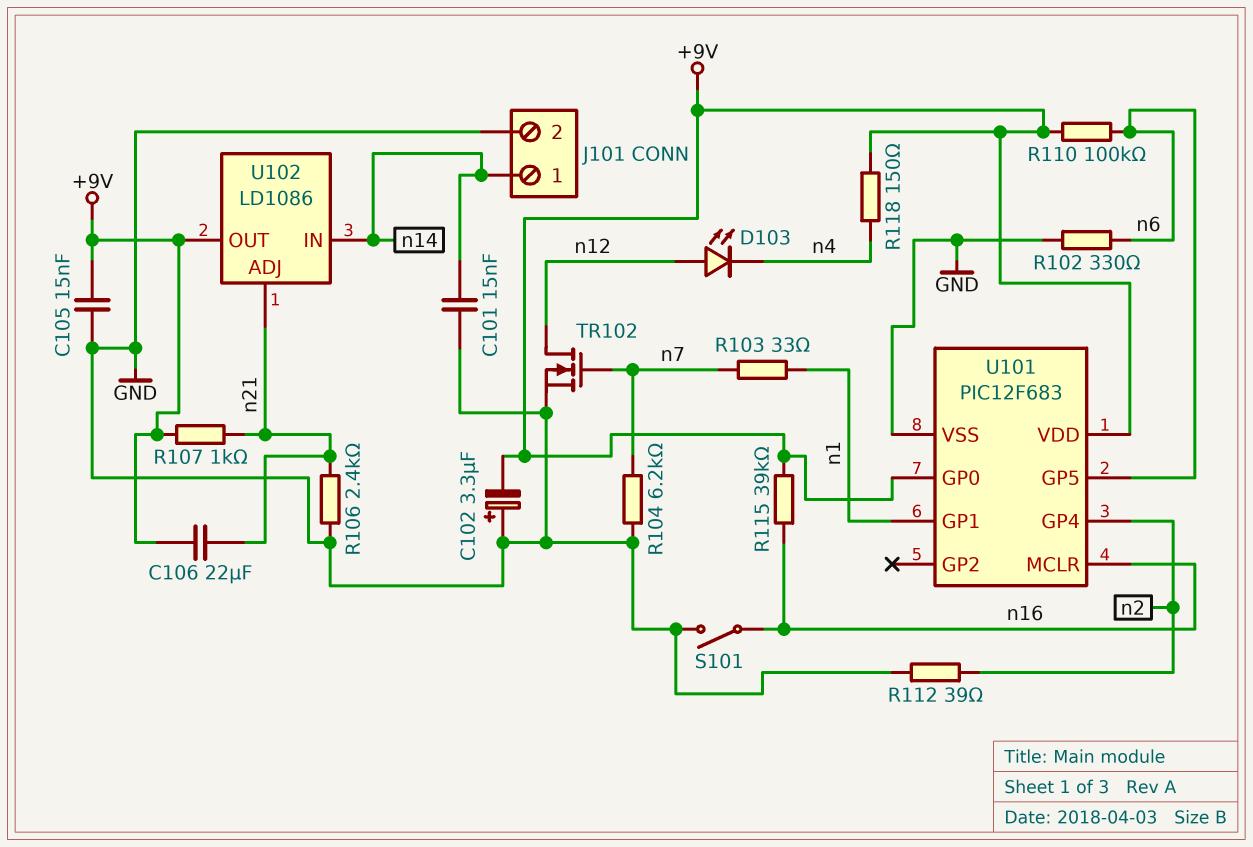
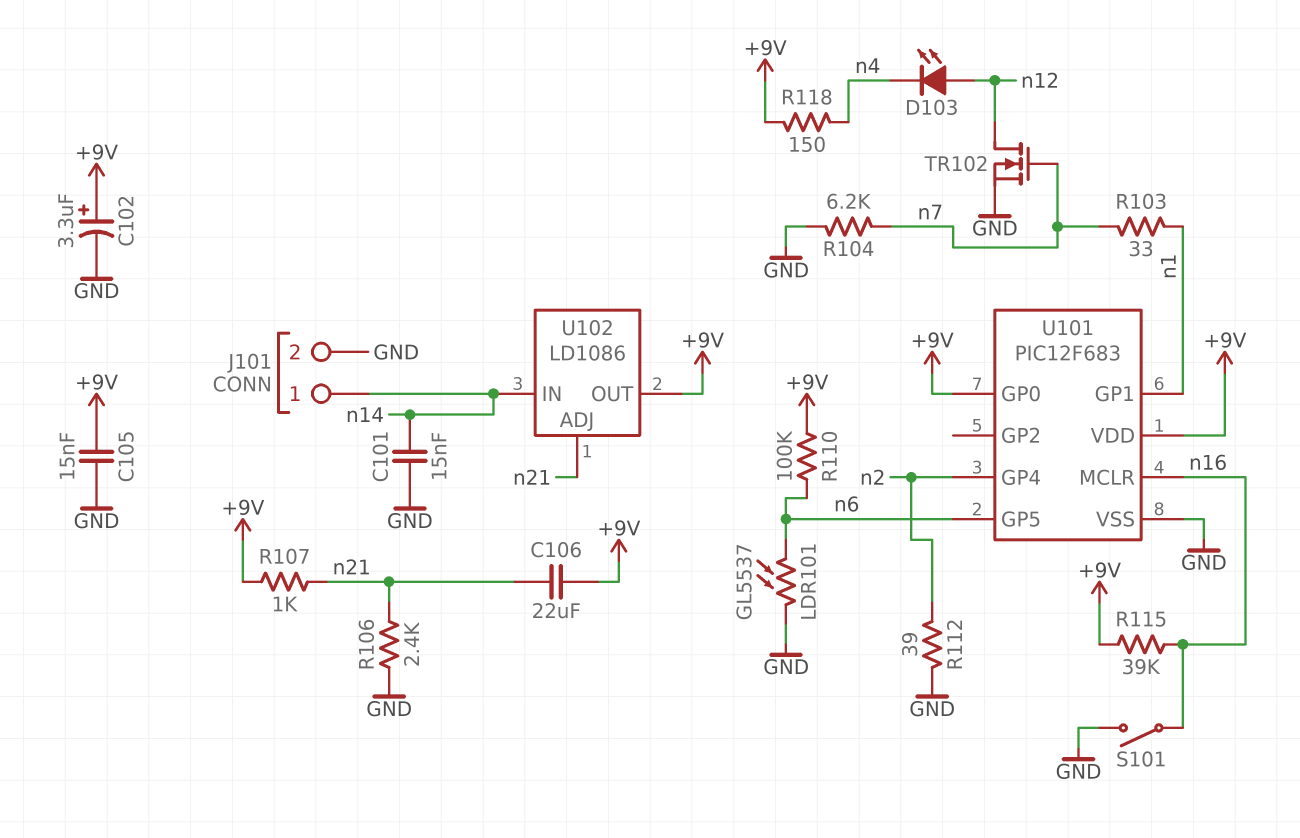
C102: 3.3uF (plus GND, minus +9V) -> 3.3uF (plus +9V, minus GND)
LDR101: none -> GL5537 (GND, n6)
R102: 330 (GND, n6) -> none

